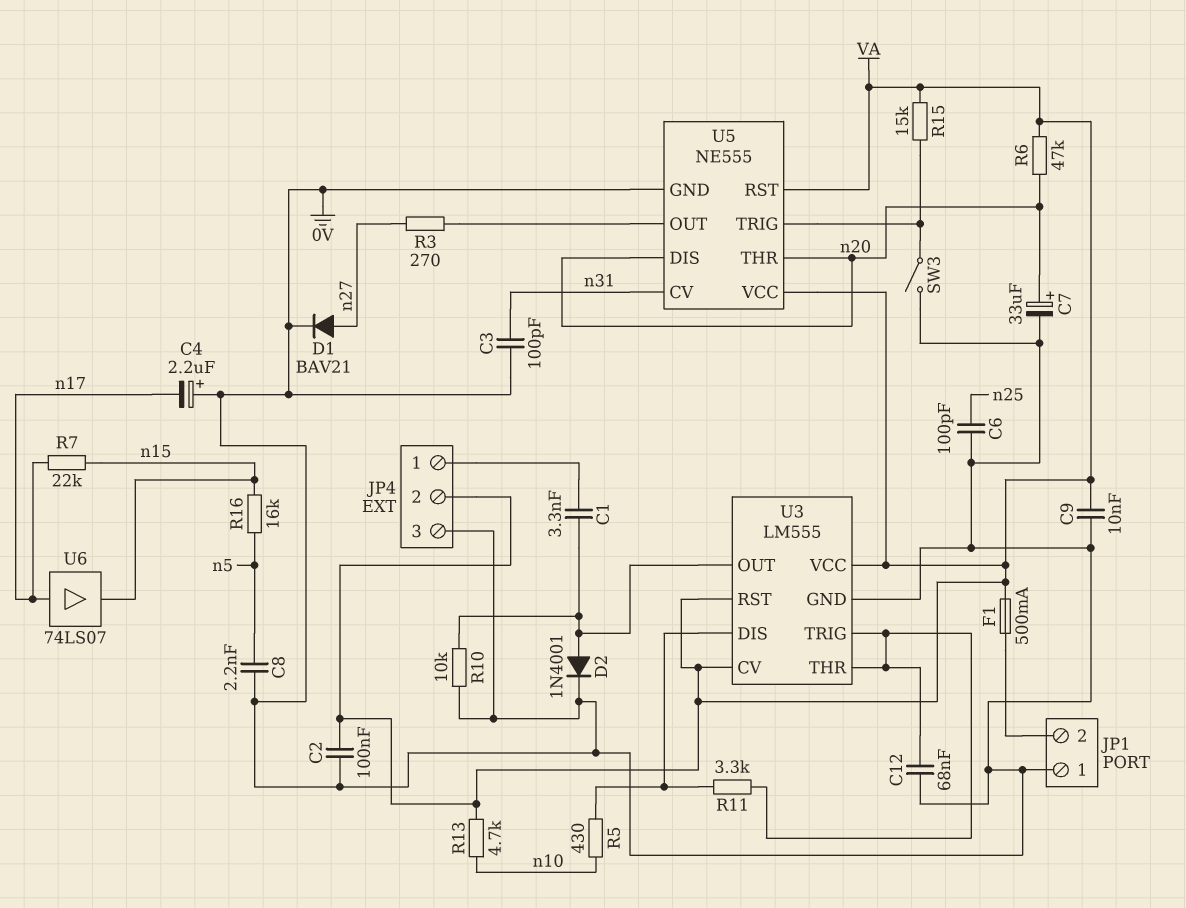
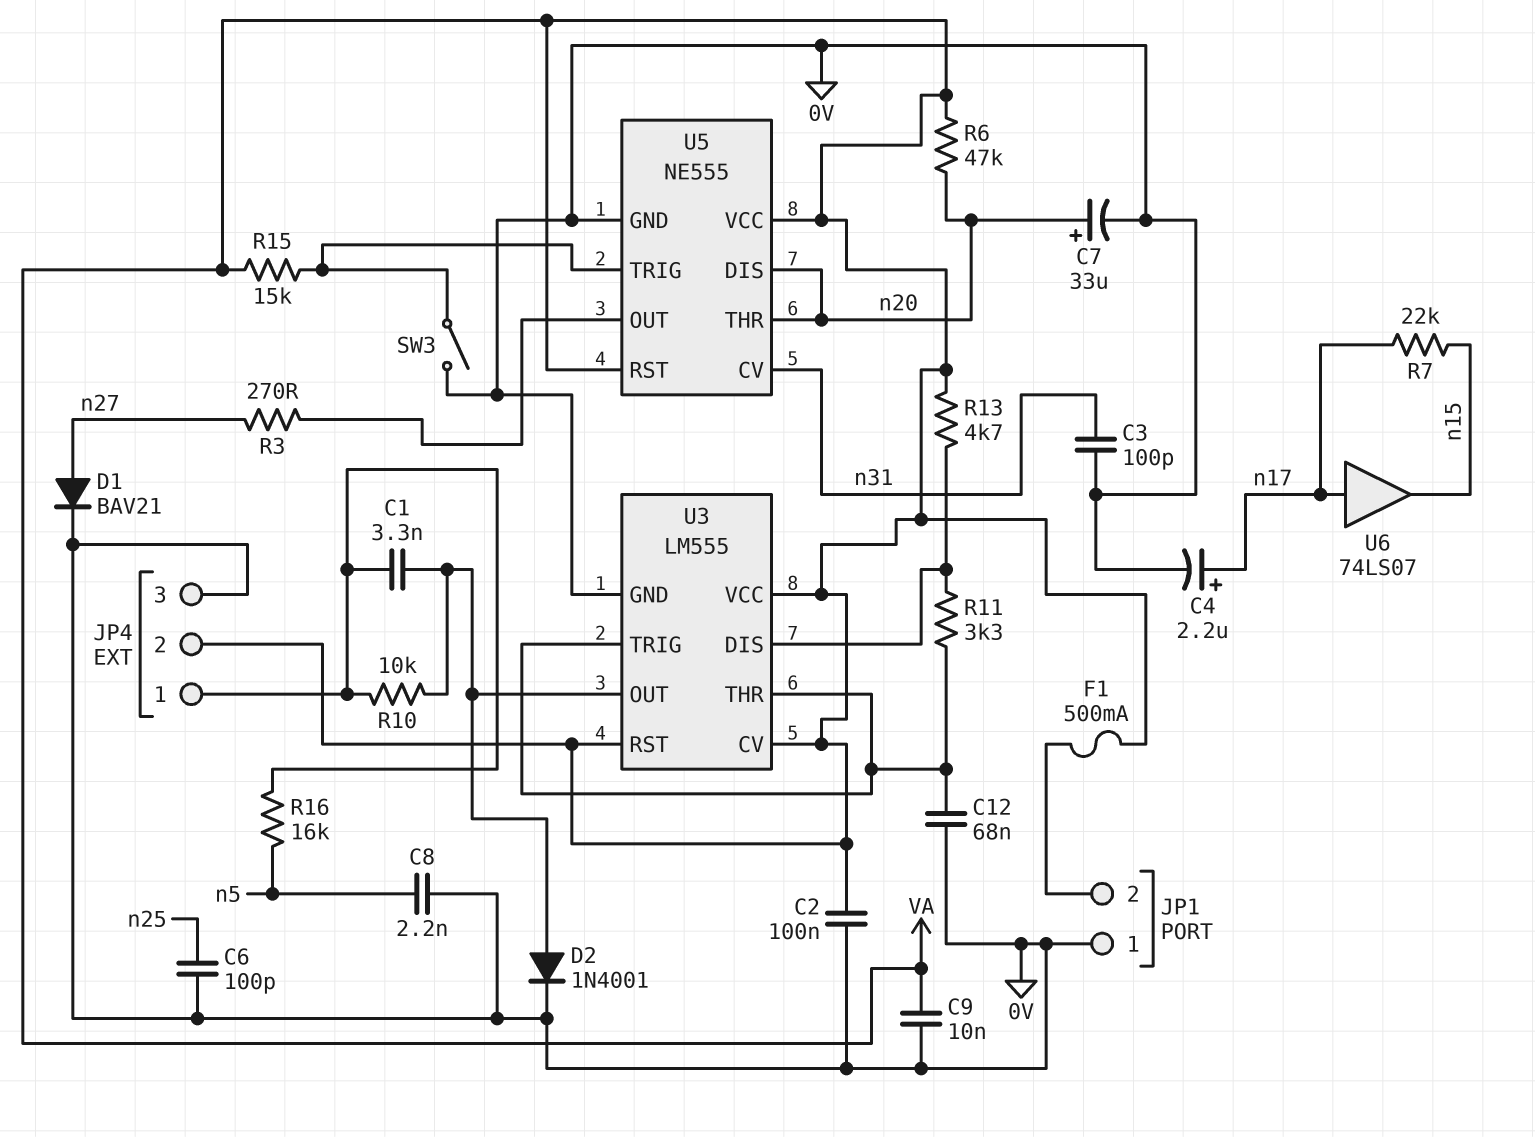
C4: 2.2uF (plus 0V, minus n17) -> 2.2uF (plus n17, minus 0V)
R5: 430 (U3/DIS, n10) -> none
R10: 10k (0V, U3/OUT) -> 10k (JP4/1, U3/OUT)
R13: 4.7k (VA, n10) -> 4.7k (U3/DIS, VA)
R16: 16k (n5, n15) -> 16k (JP4/1, n5)

